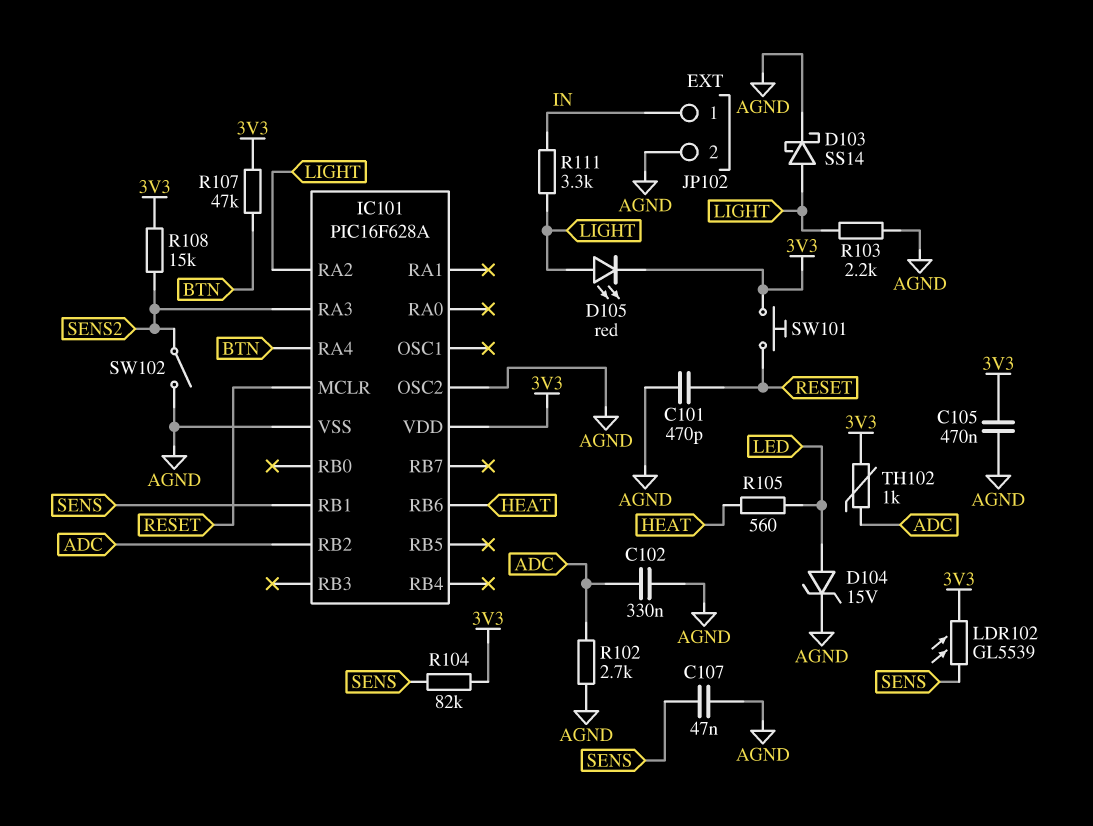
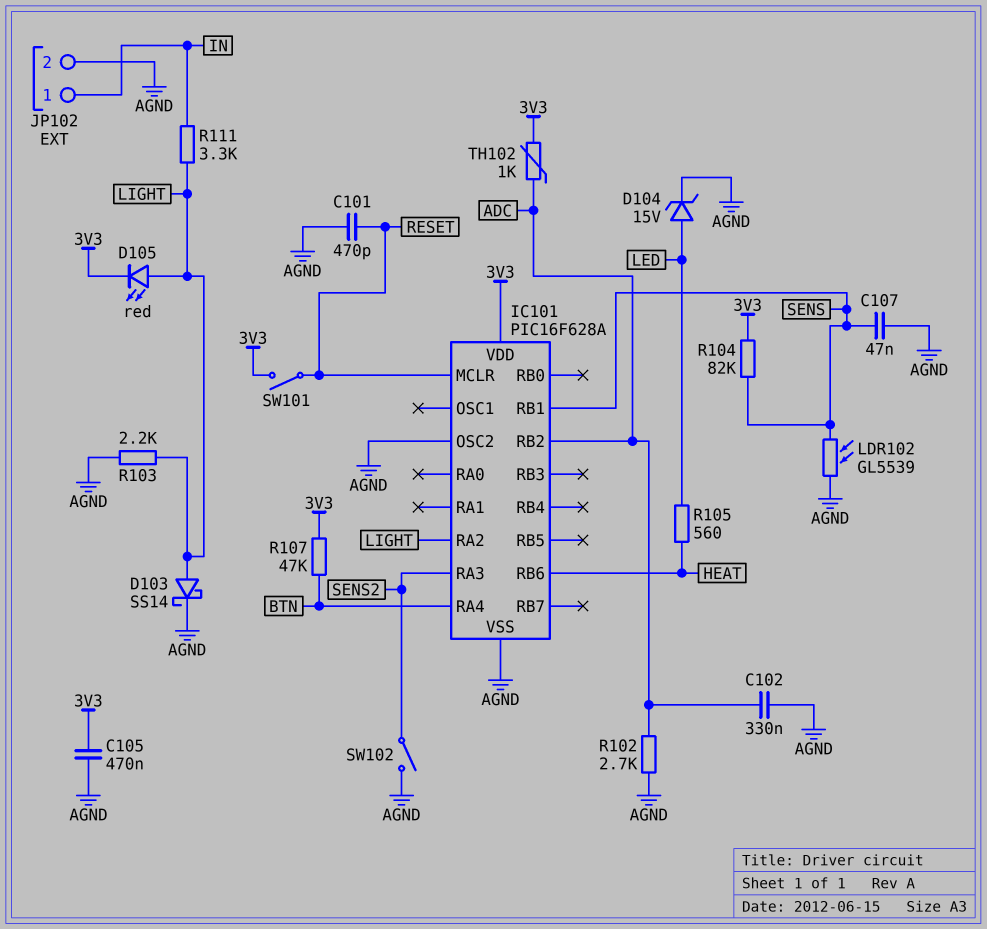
LDR102: GL5539 (3V3, SENS) -> GL5539 (AGND, SENS)
R108: 15k (3V3, SENS2) -> none
SW101: button (3V3, RESET) -> switch (3V3, RESET)

